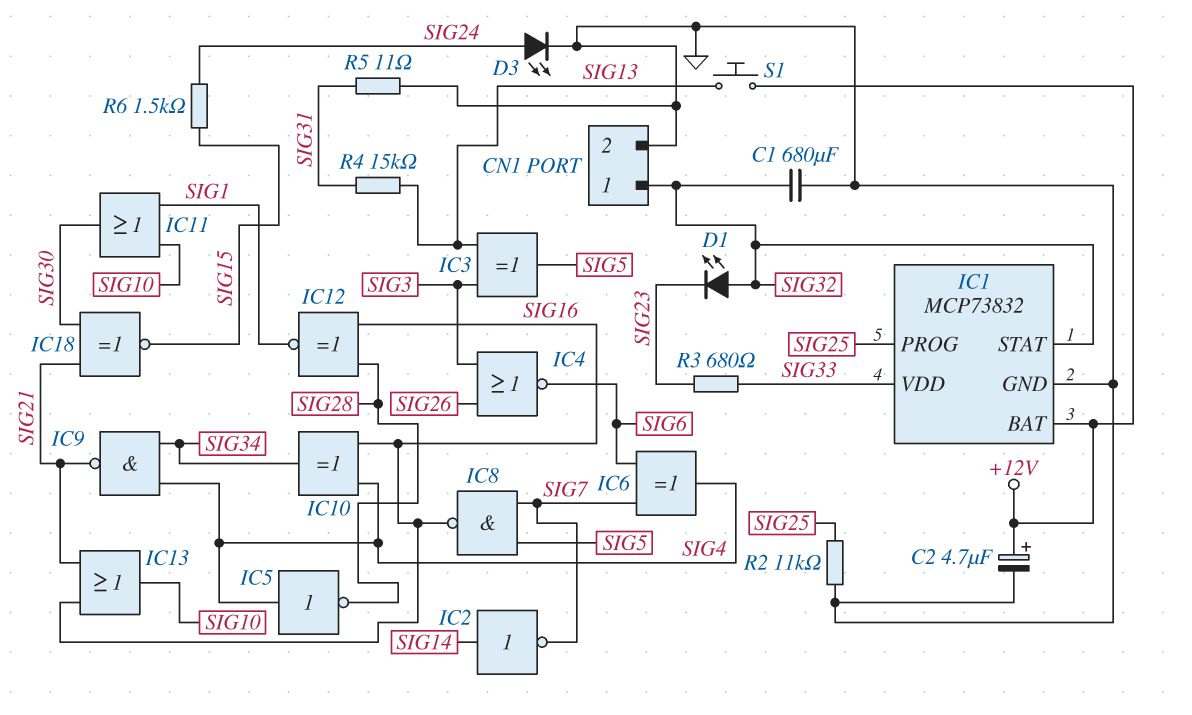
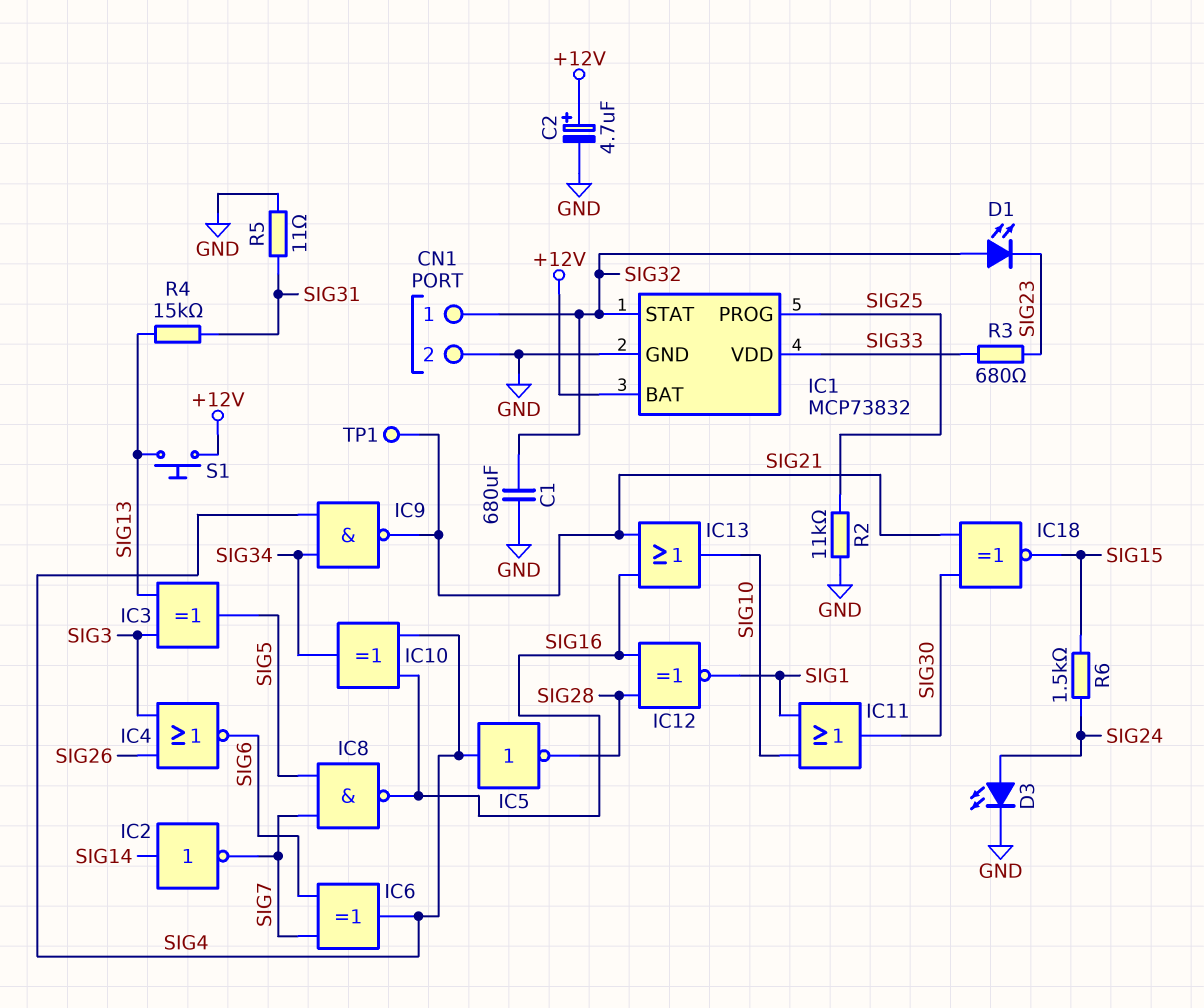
TP1: none -> test point (SIG21)

